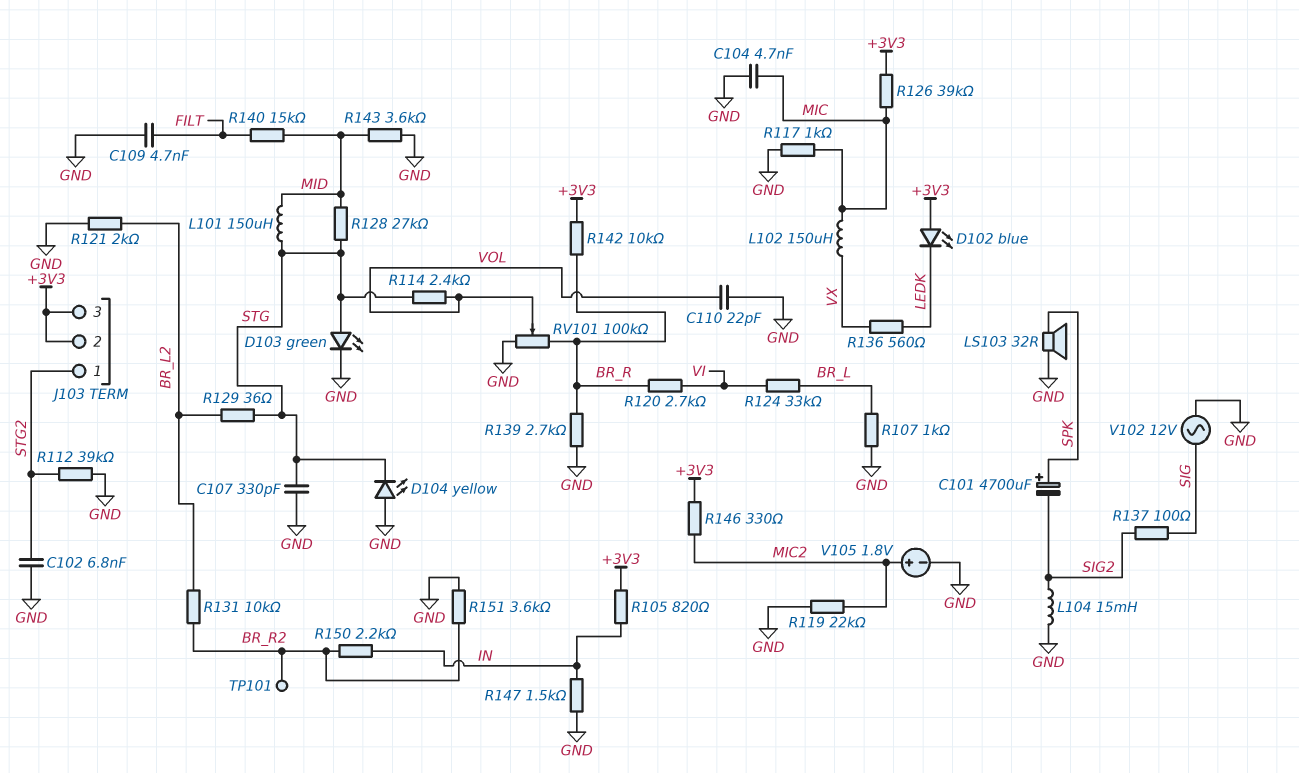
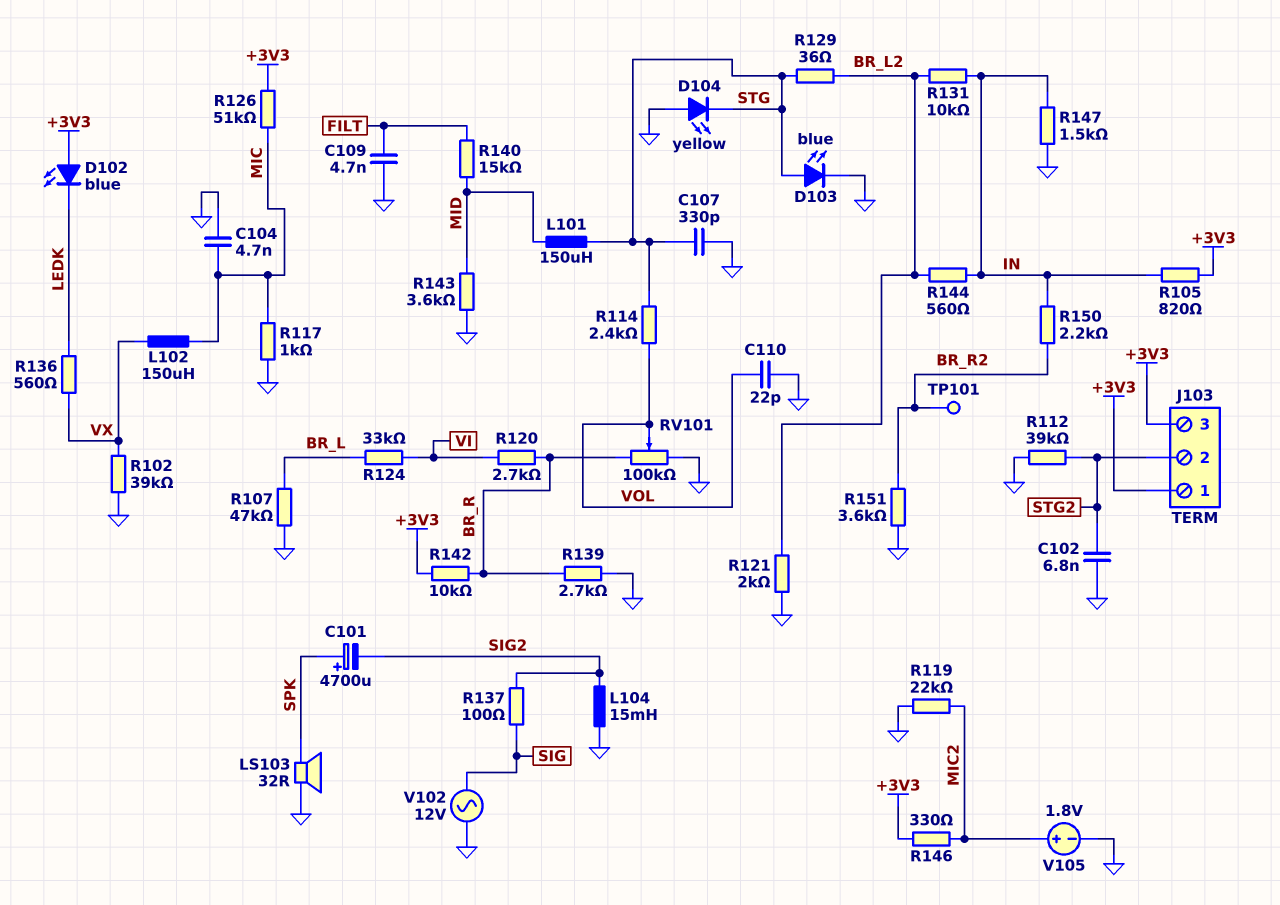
D103: LED green (A STG, K GND) -> LED blue (A STG, K GND)
J103 pin 1: STG2 -> +3V3
J103 pin 2: +3V3 -> STG2
R102: none -> 39k (GND, VX)
R107: 1k (BR_L, GND) -> 47k (BR_L, GND)
R126: 39k (+3V3, MIC) -> 51k (+3V3, MIC)
R128: 27k (MID, STG) -> none
R131: 10k (BR_L2, BR_R2) -> 10k (BR_L2, IN)
R144: none -> 560 (BR_L2, IN)

